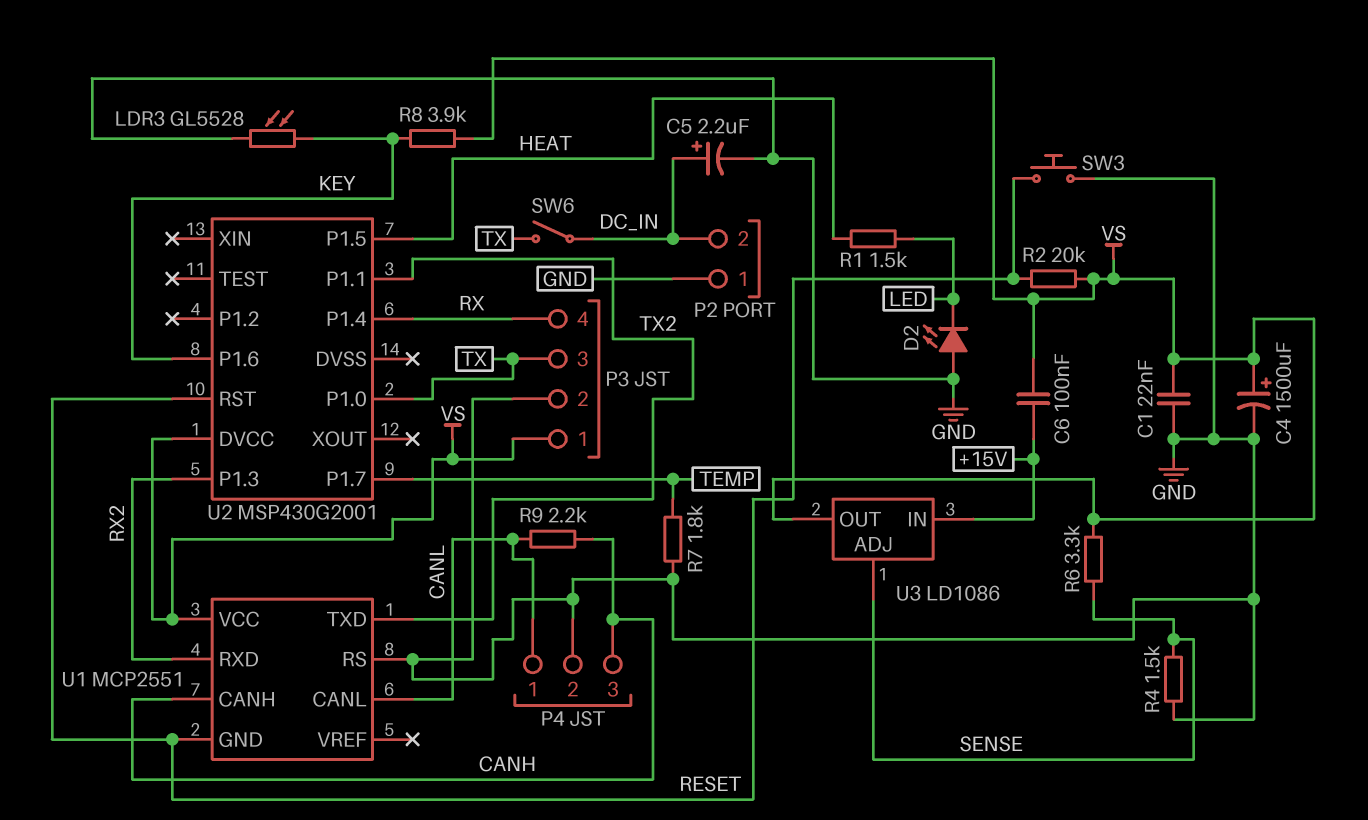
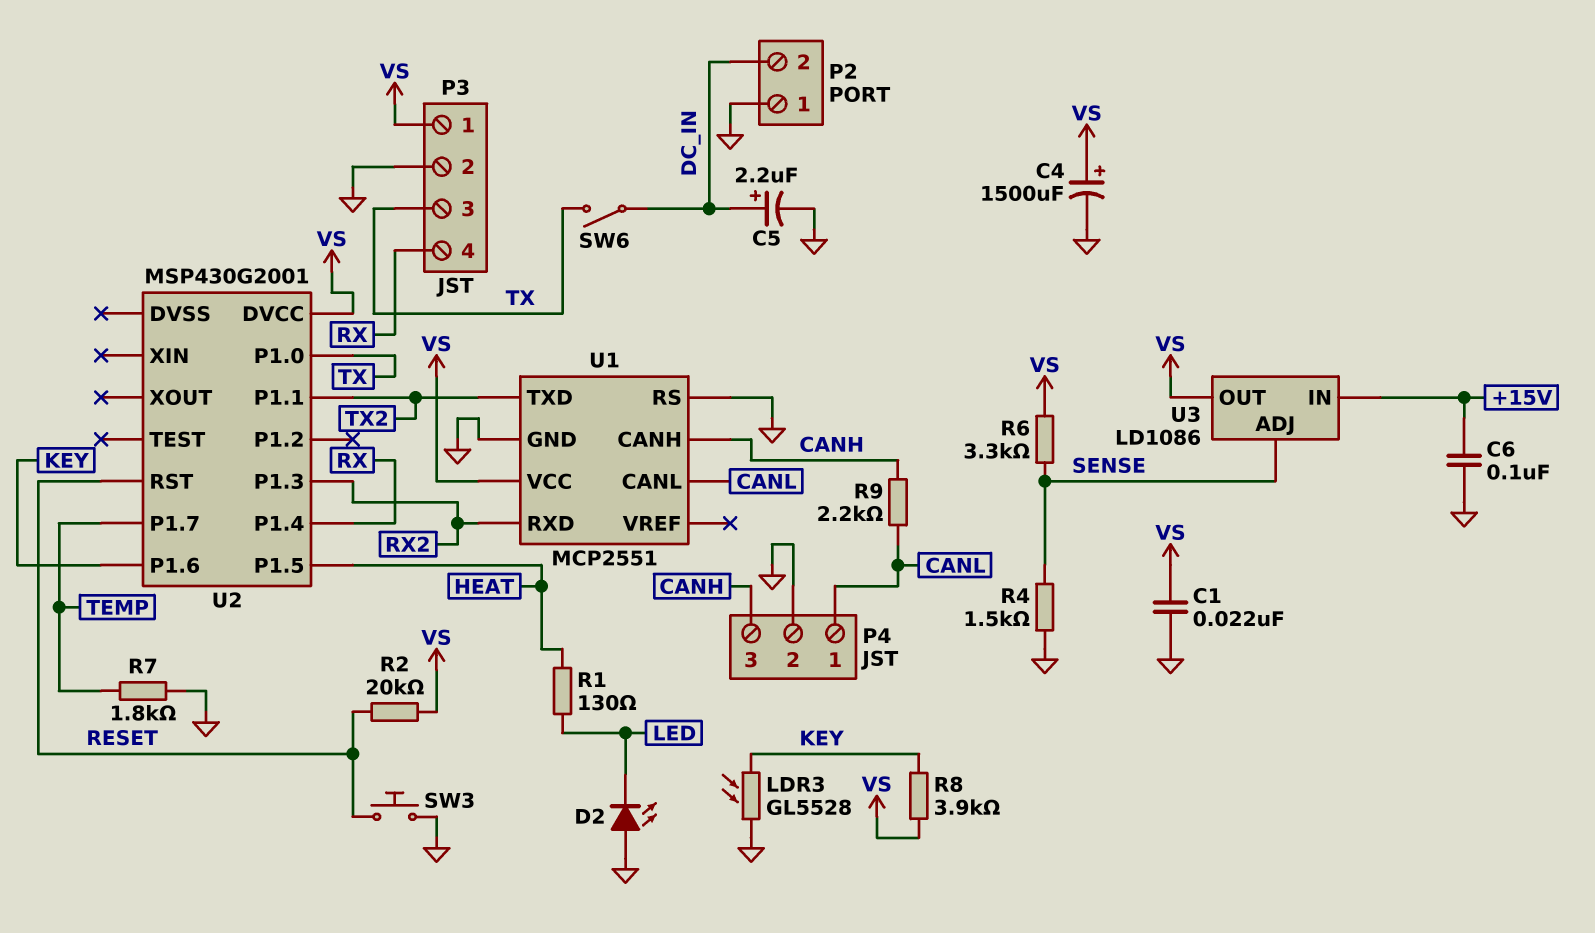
C6: 100nF (+15V, VS) -> 100nF (+15V, GND)
R1: 1.5k (HEAT, LED) -> 130 (HEAT, LED)
U1 pin GND: RESET -> GND

